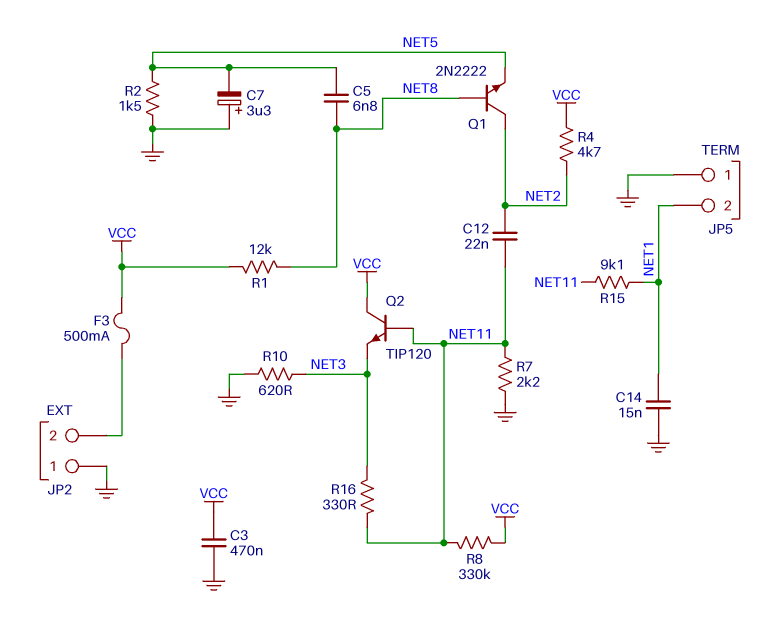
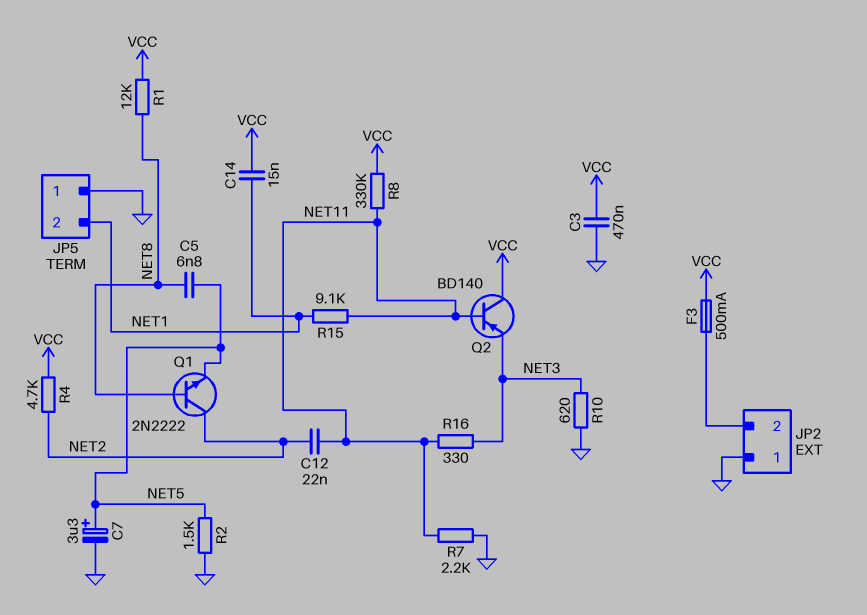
C7: 3.3uF (plus GND, minus NET5) -> 3.3uF (plus NET5, minus GND)
C14: 15nF (GND, NET1) -> 15nF (NET1, VCC)
Q2: NPN TIP120 (B NET11, C VCC, E NET3) -> PNP BD140 (B NET11, C VCC, E NET3)

